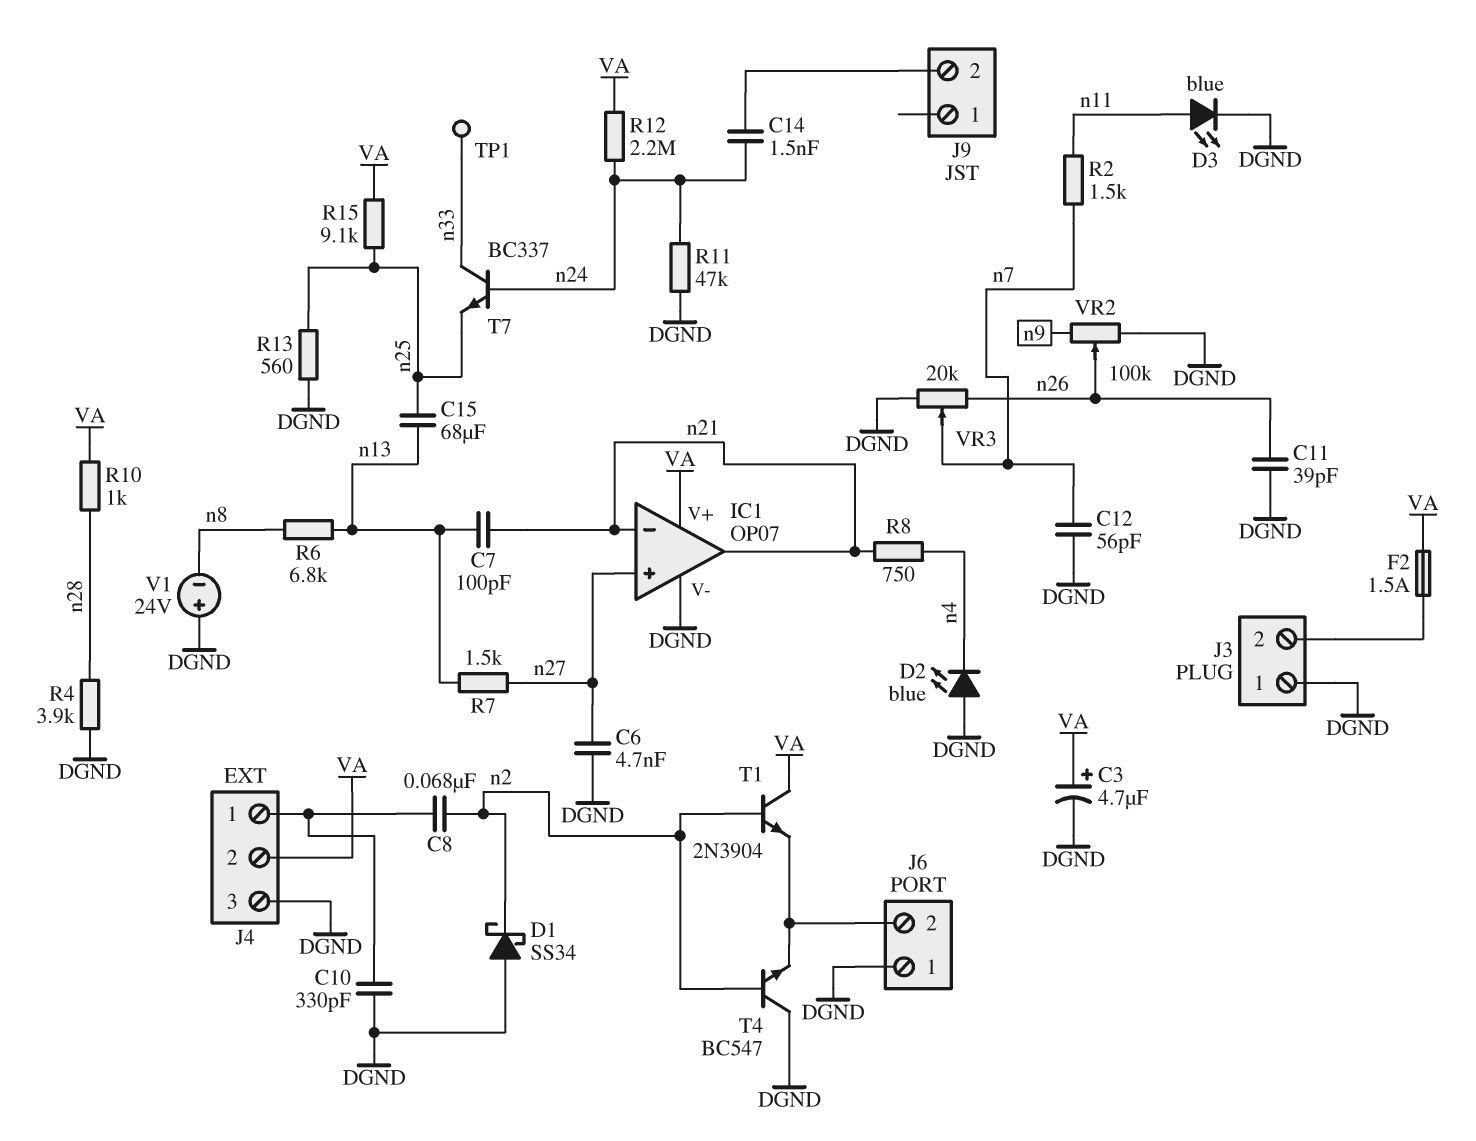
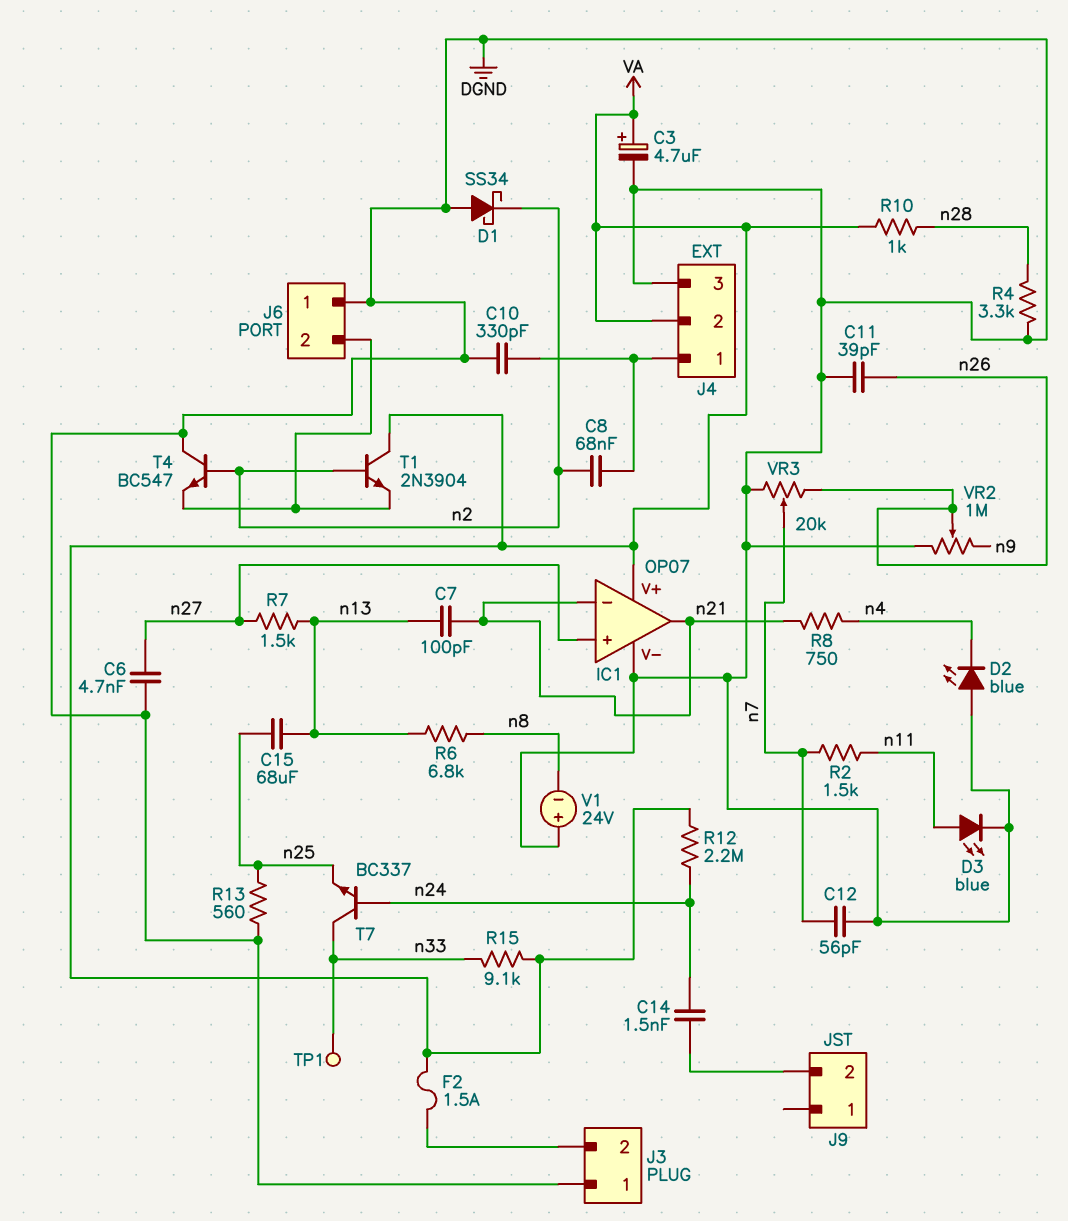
R4: 3.9k (DGND, n28) -> 3.3k (DGND, n28)
R11: 47k (DGND, n24) -> none
R15: 9.1k (VA, n25) -> 9.1k (VA, n33)
VR2: 100k (DGND, n9, wiper n26) -> 1M (DGND, n9, wiper n26)

